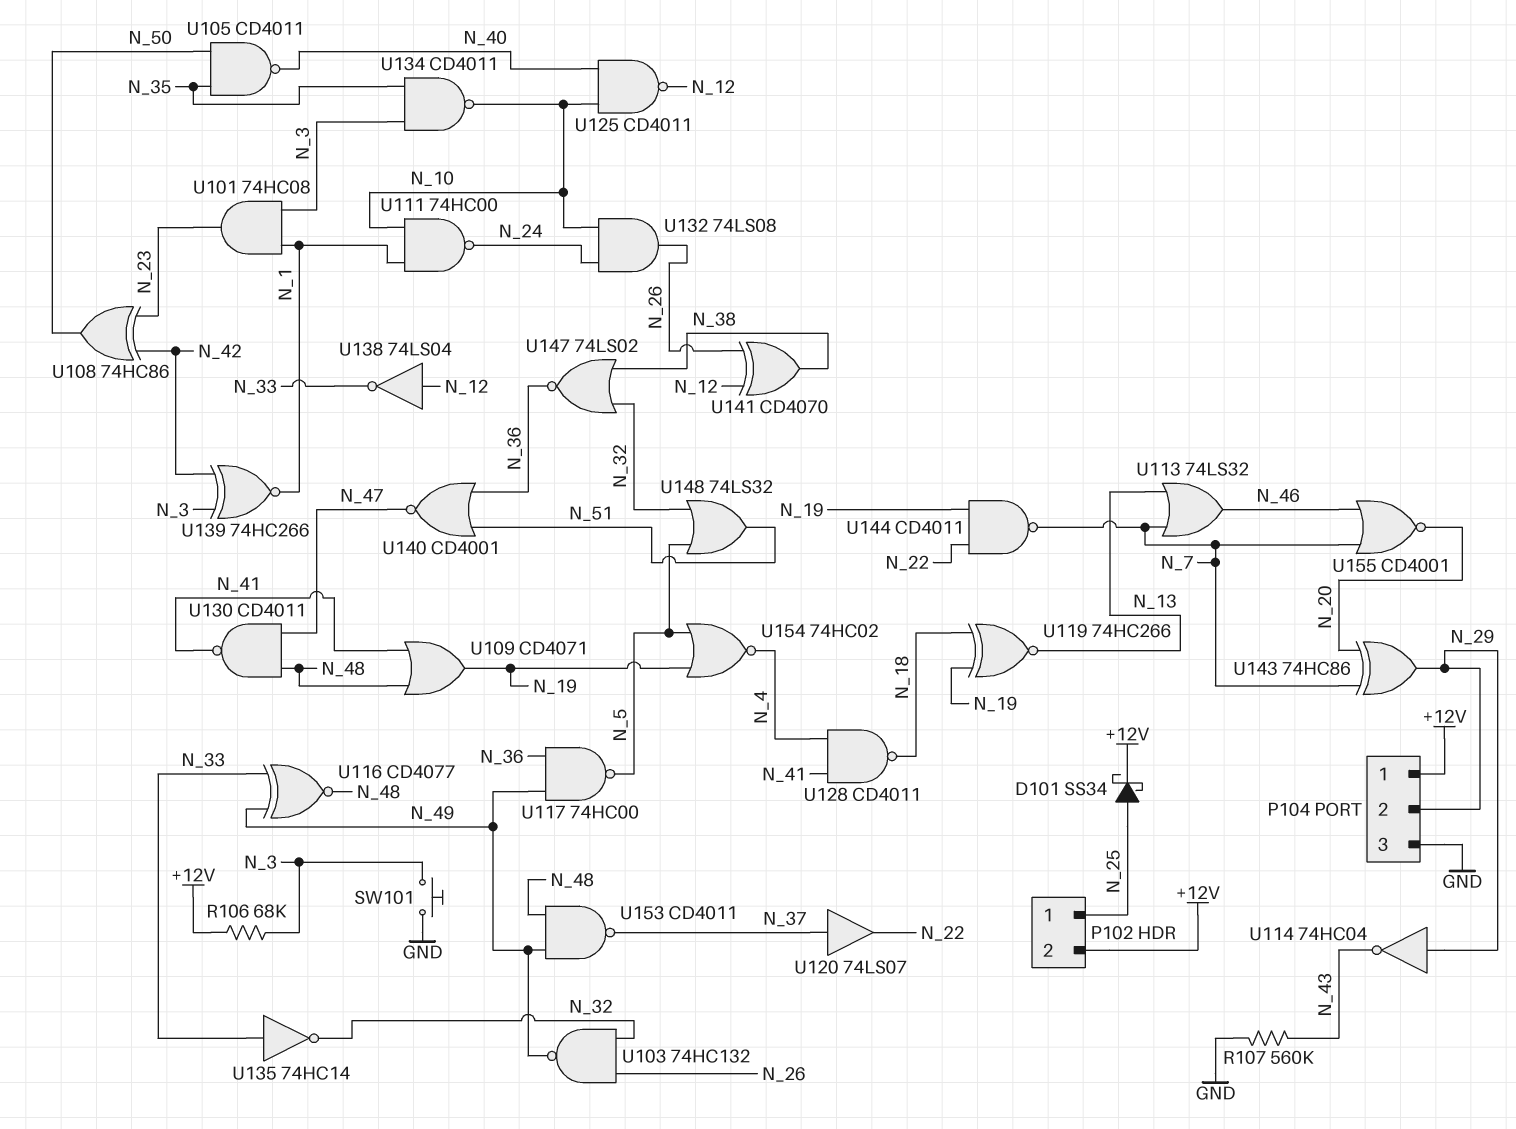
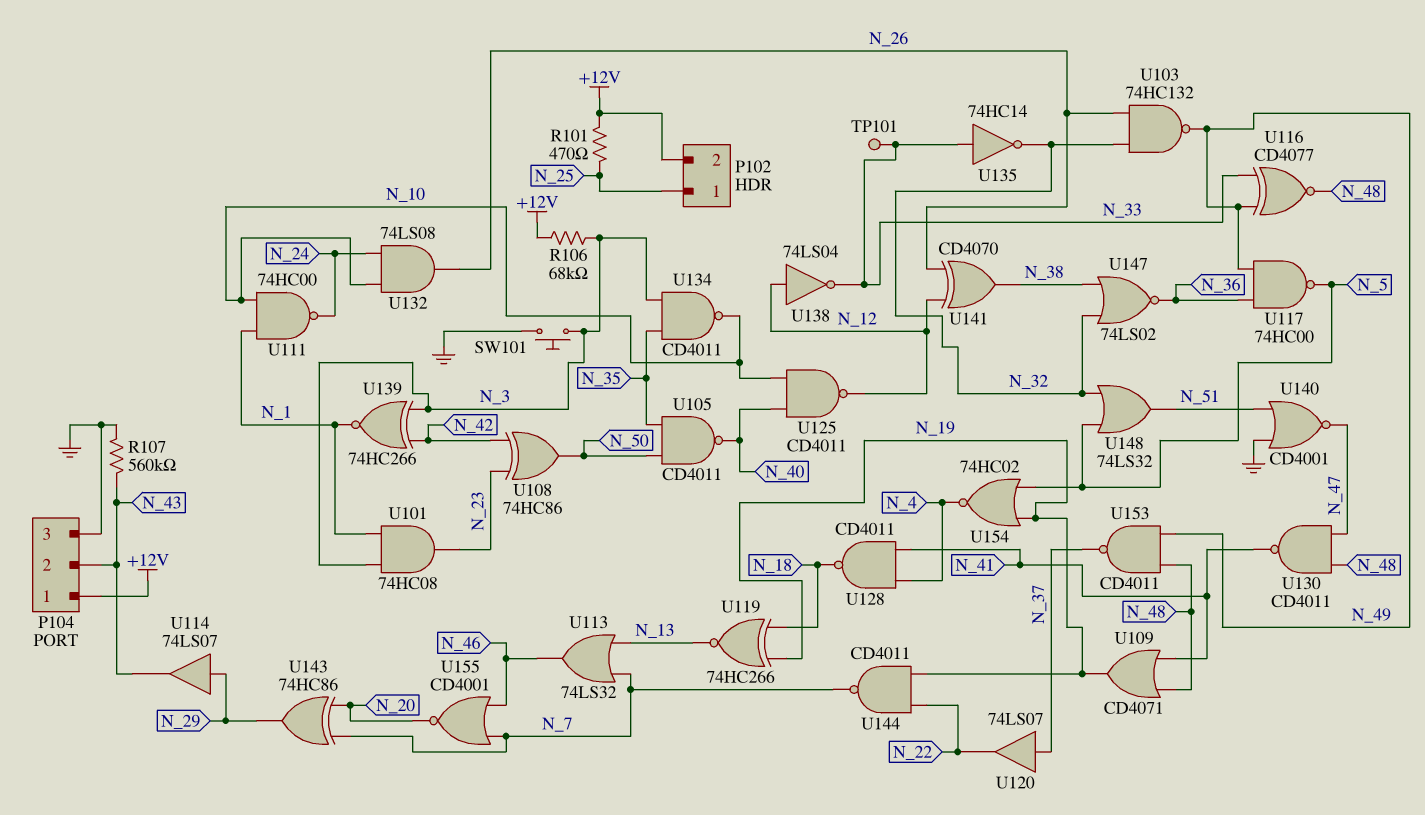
D101: schottky SS34 (A N_25, K +12V) -> none
P104 pin 2: N_29 -> N_43
R101: none -> 470 (+12V, N_25)
TP101: none -> test point (N_33)
U114: NOT 74HC04 (in N_29, out N_43) -> buffer 74LS07 (in N_29, out N_43)
U140: NOR CD4001 (in N_36, in N_51, out N_47) -> NOR CD4001 (in GND, in N_51, out N_47)

